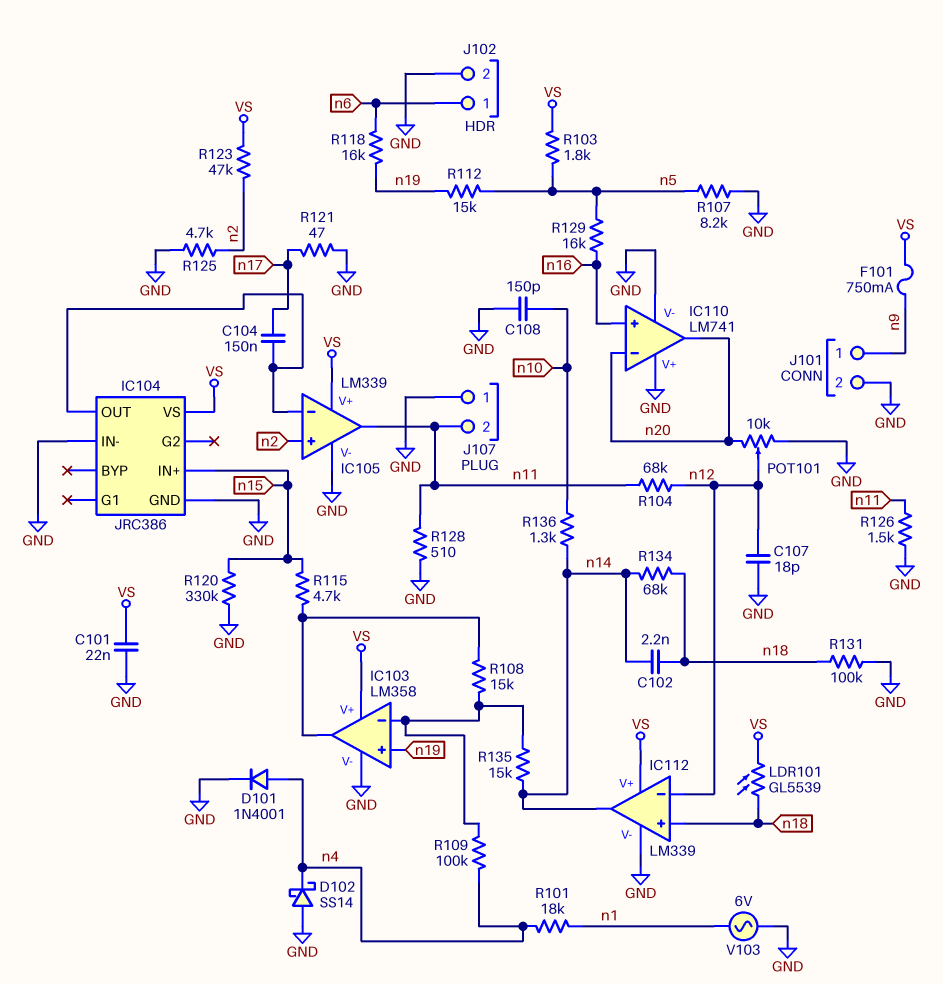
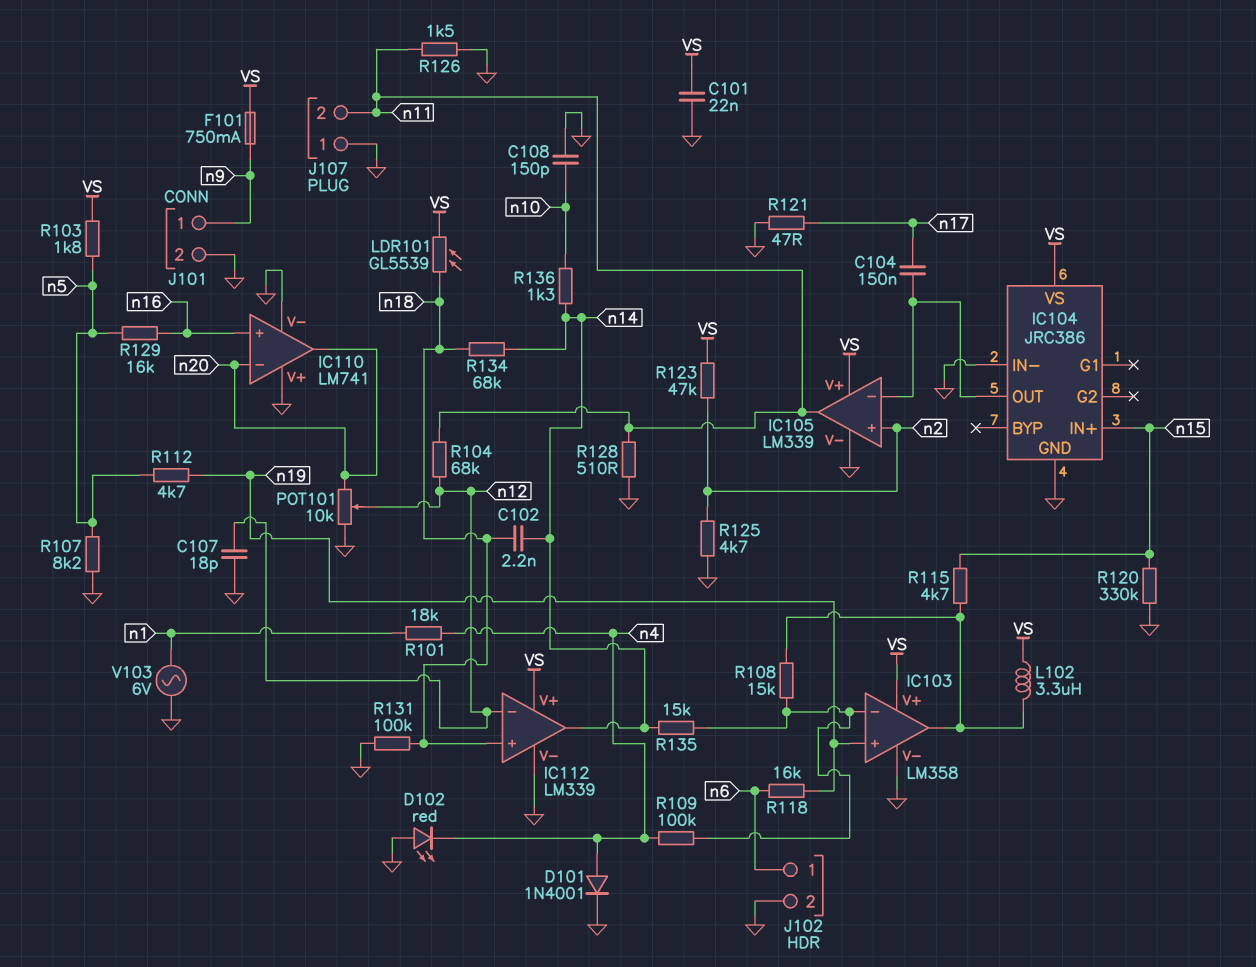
D102: schottky SS14 (A GND, K n4) -> LED red (A GND, K n4)
L102: none -> 3.3uH (IC103/out, VS)
R112: 15k (n5, n19) -> 4.7k (n5, n19)

